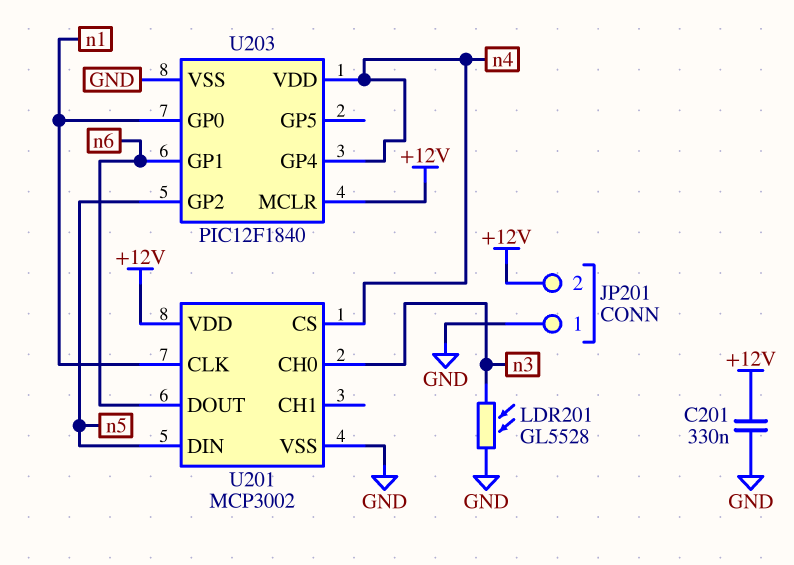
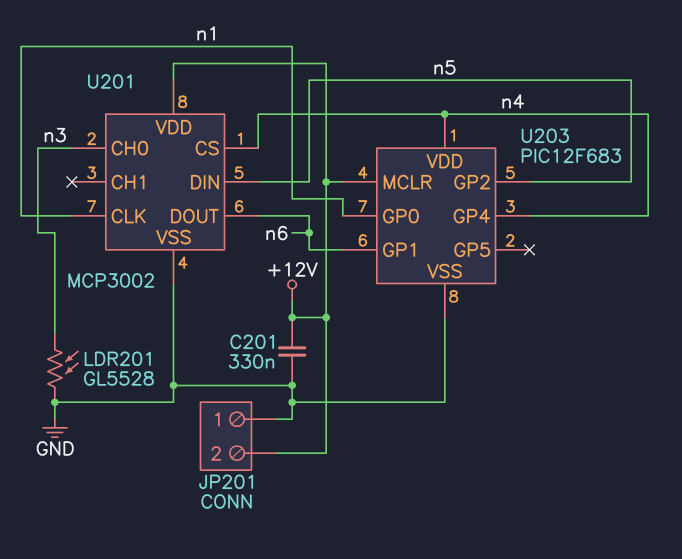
U203: PIC12F1840 -> PIC12F683

